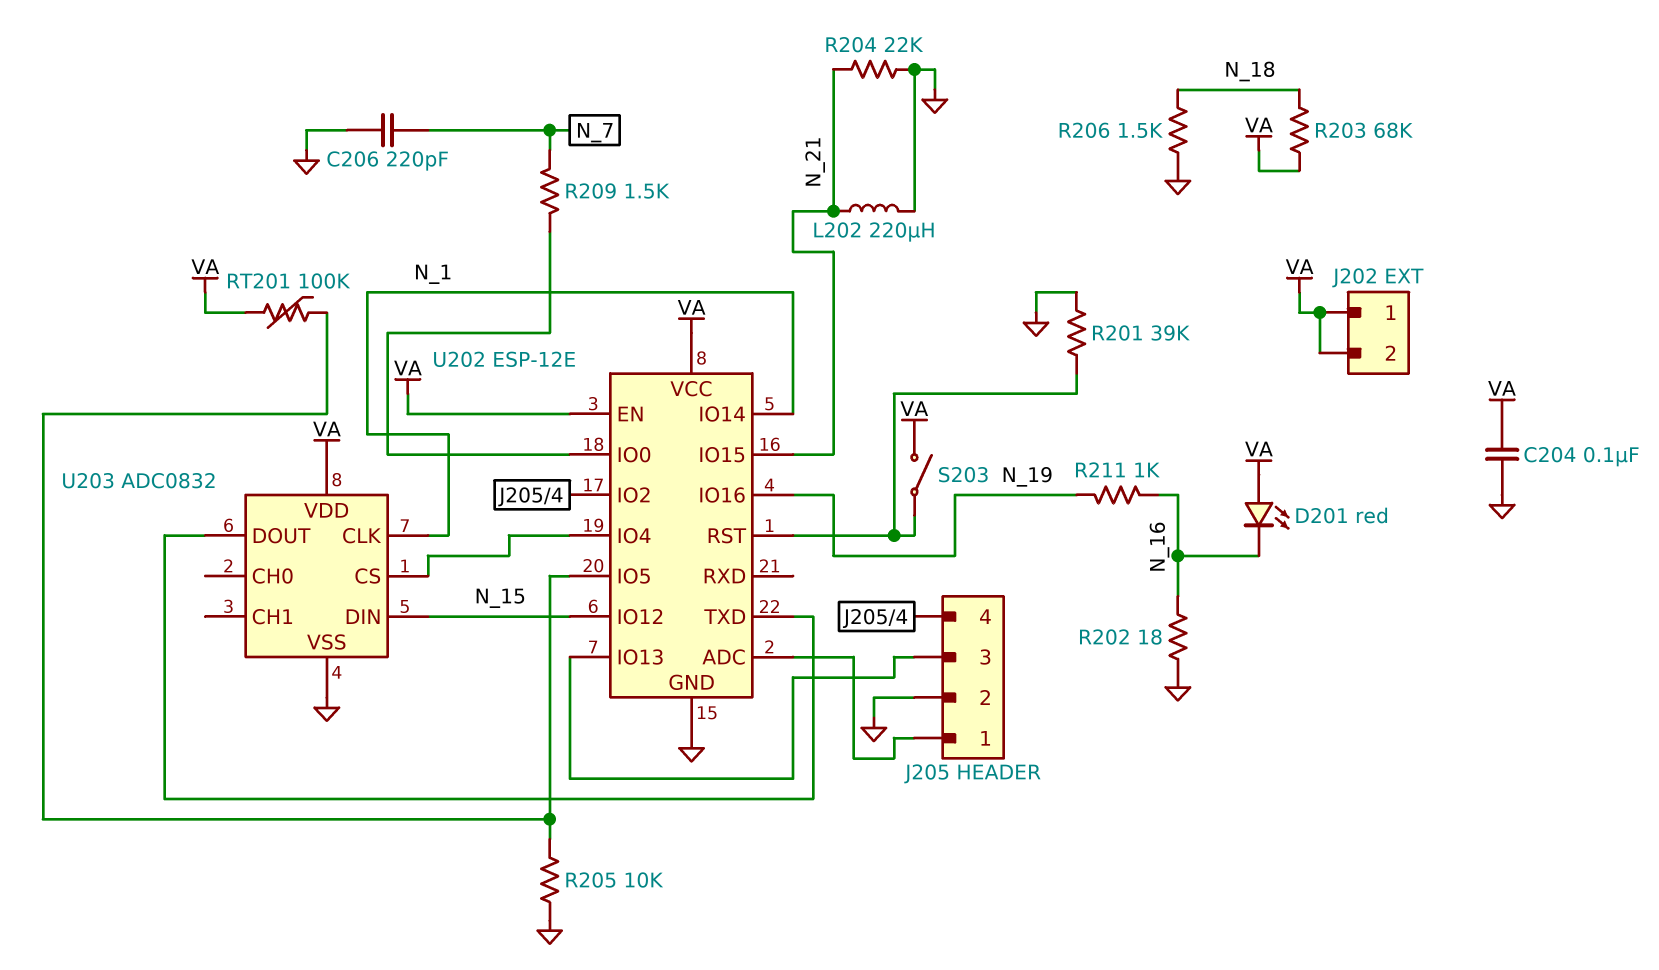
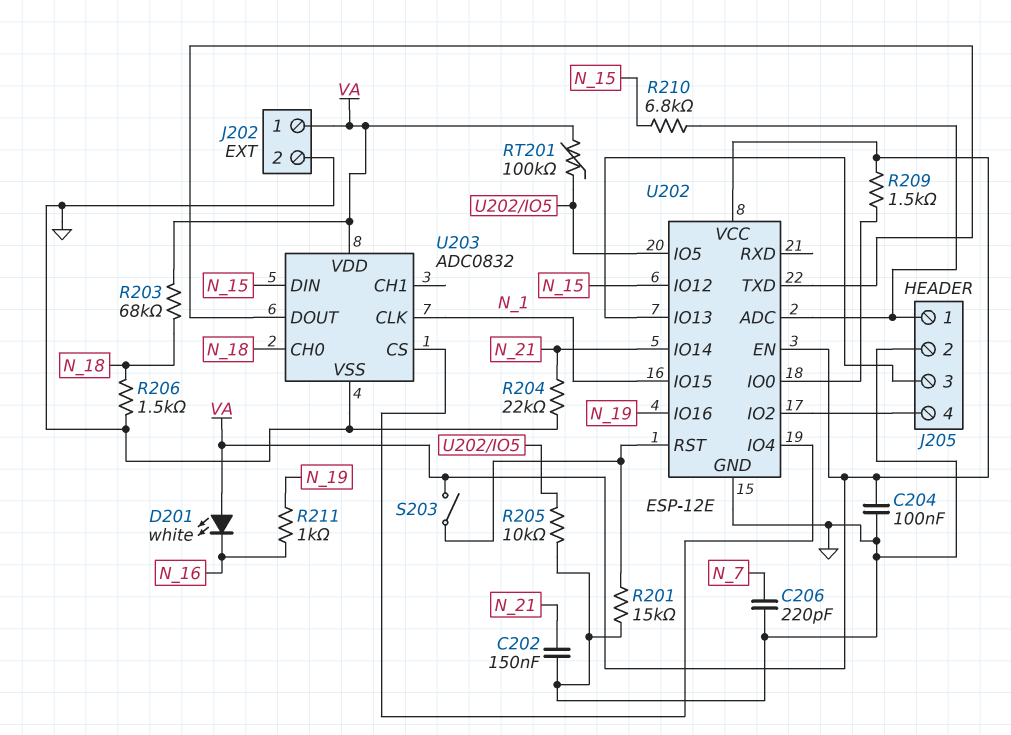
C202: none -> 150nF (GND, N_21)
D201: LED red (A VA, K N_16) -> LED white (A VA, K N_16)
J202 pin 2: VA -> GND
L202: 220uH (GND, N_21) -> none
R201: 39k (GND, U202/RST) -> 15k (GND, U202/RST)
R202: 18 (GND, N_16) -> none
R209: 1.5k (N_7, U202/IO0) -> 1.5k (U202/IO0, VA)
R210: none -> 6.8k (J205/1, N_15)
U202 pin IO14: N_1 -> N_21
U202 pin IO15: N_21 -> N_1
U203 pin CH0: none -> N_18

